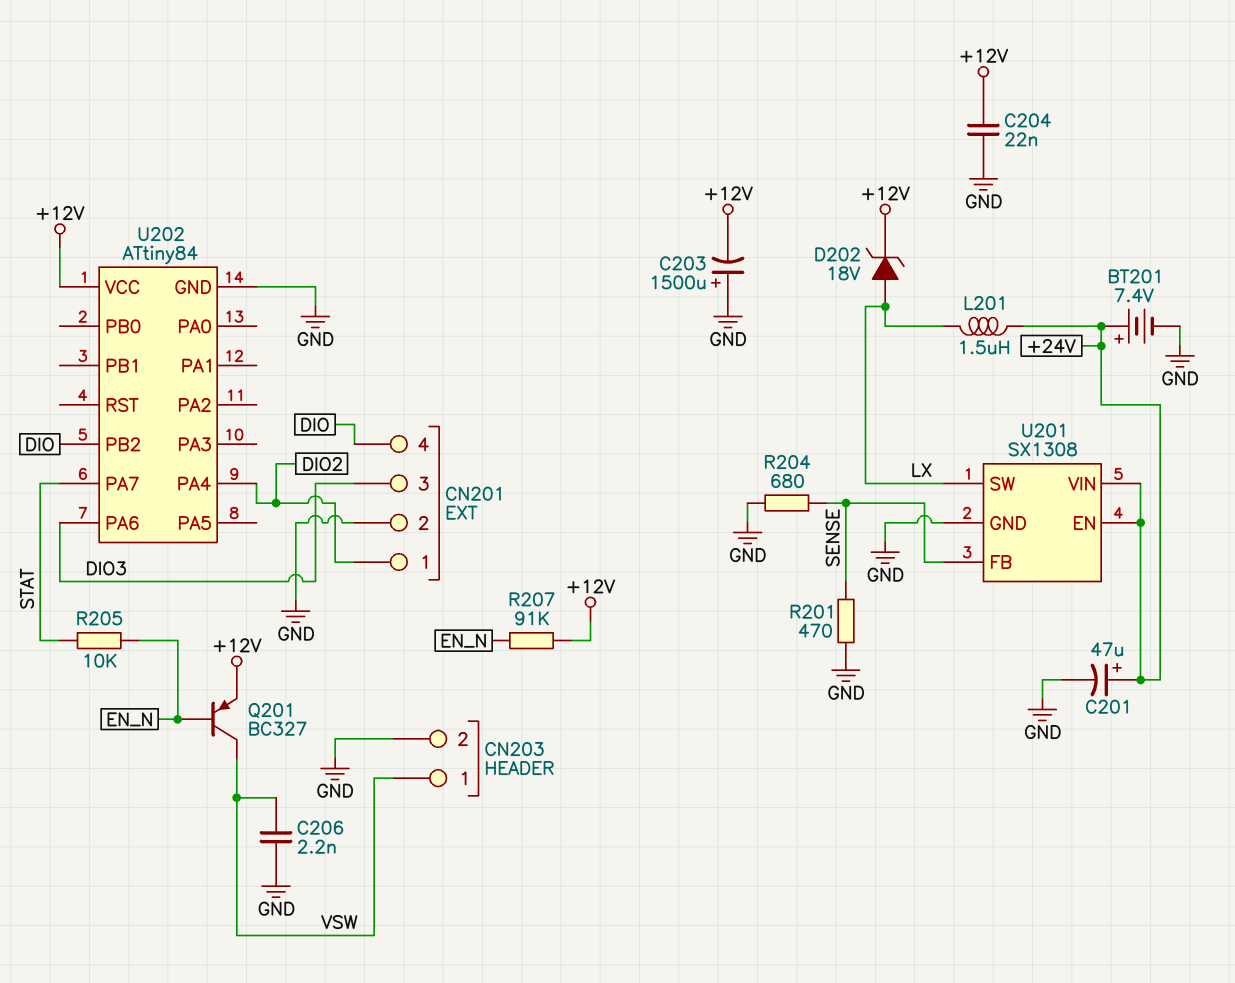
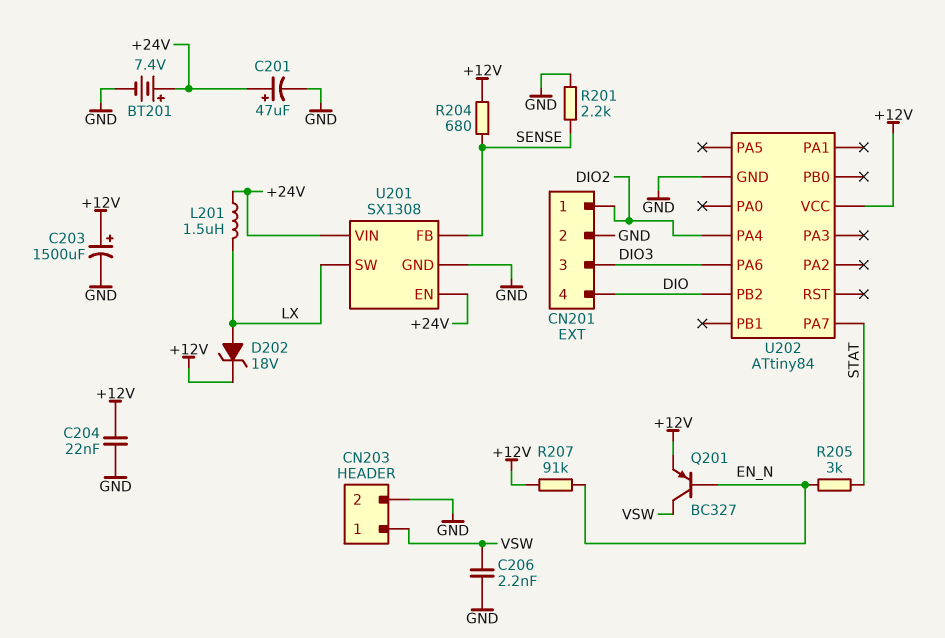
C203: 1500uF (plus GND, minus +12V) -> 1500uF (plus +12V, minus GND)
R201: 470 (GND, SENSE) -> 2.2k (GND, SENSE)
R204: 680 (GND, SENSE) -> 680 (+12V, SENSE)
R205: 10k (EN_N, STAT) -> 3k (EN_N, STAT)

